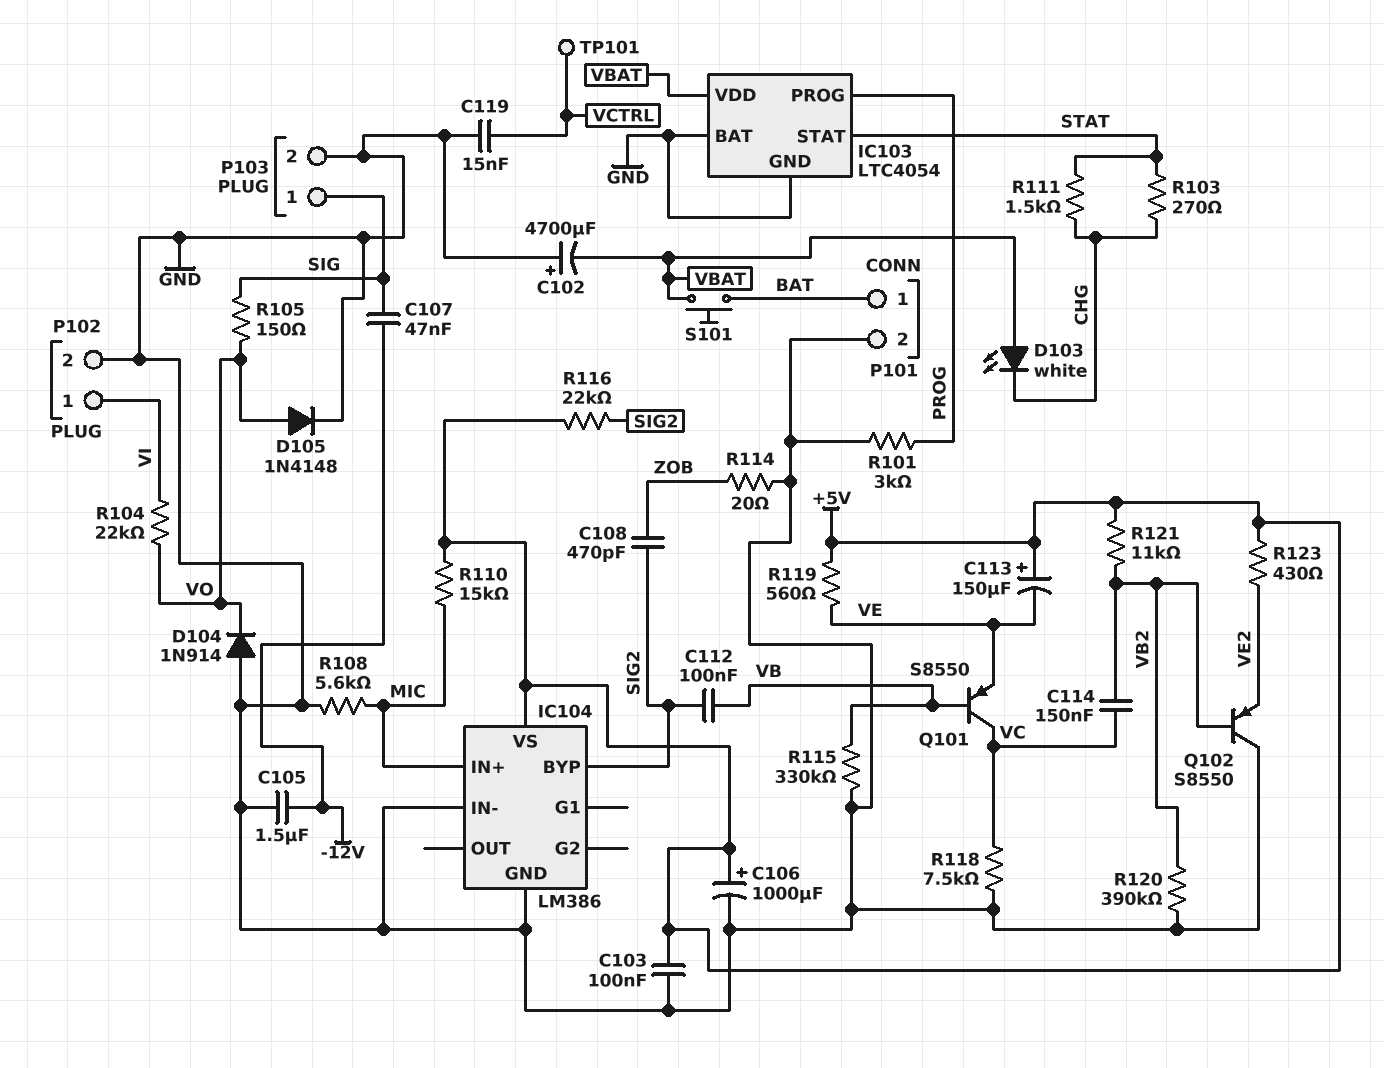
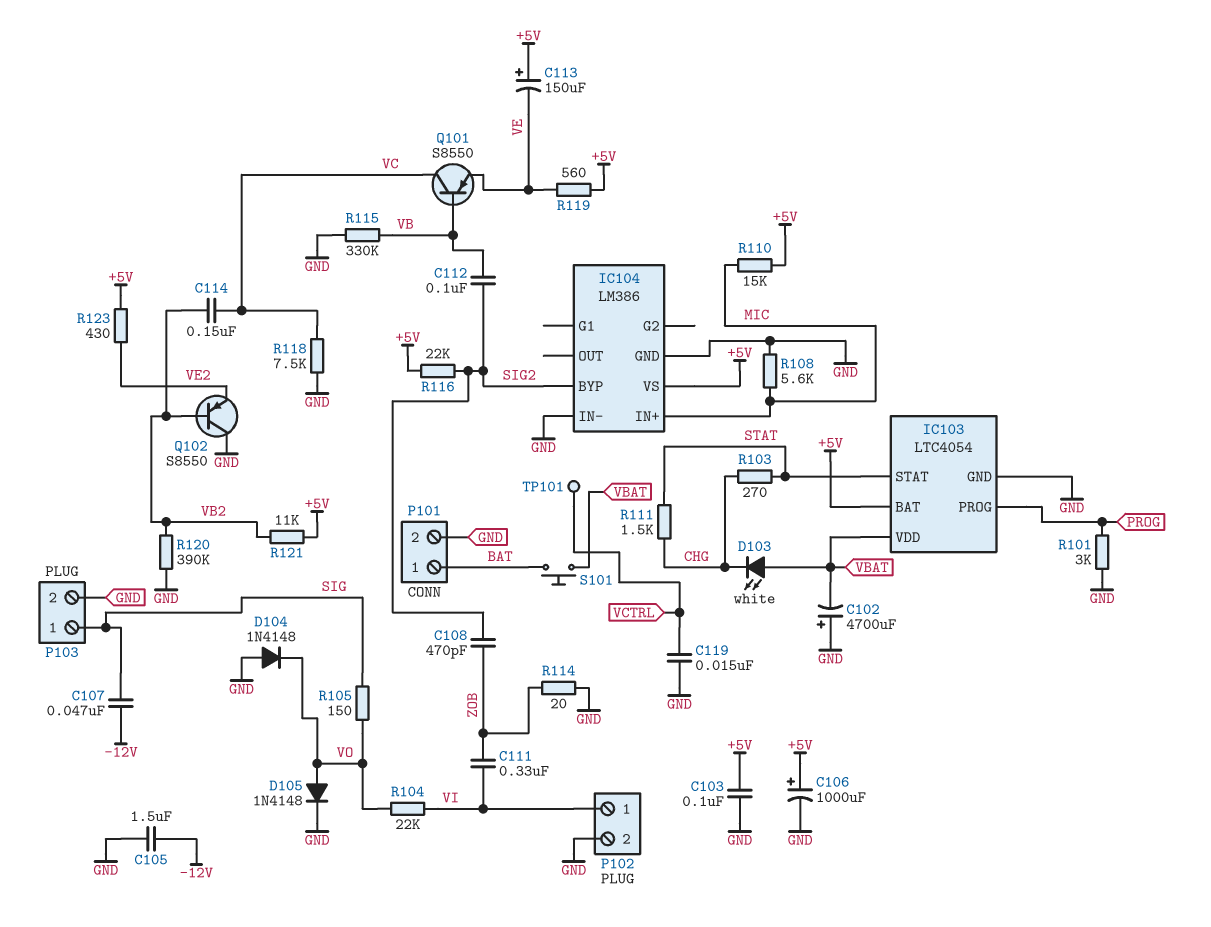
C111: none -> 330nF (VI, ZOB)
D104: diode 1N914 (A GND, K VO) -> diode 1N4148 (A GND, K VO)
IC103 pin BAT: GND -> +5V

